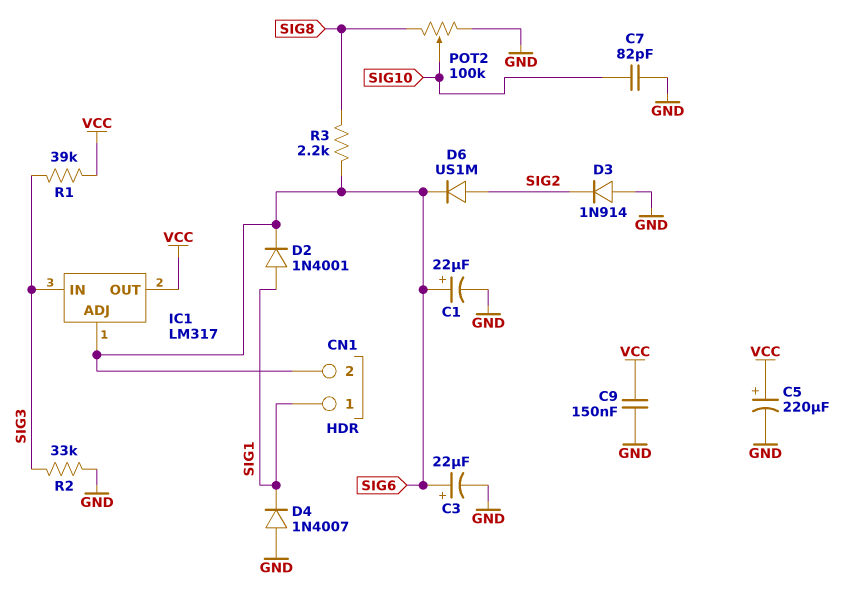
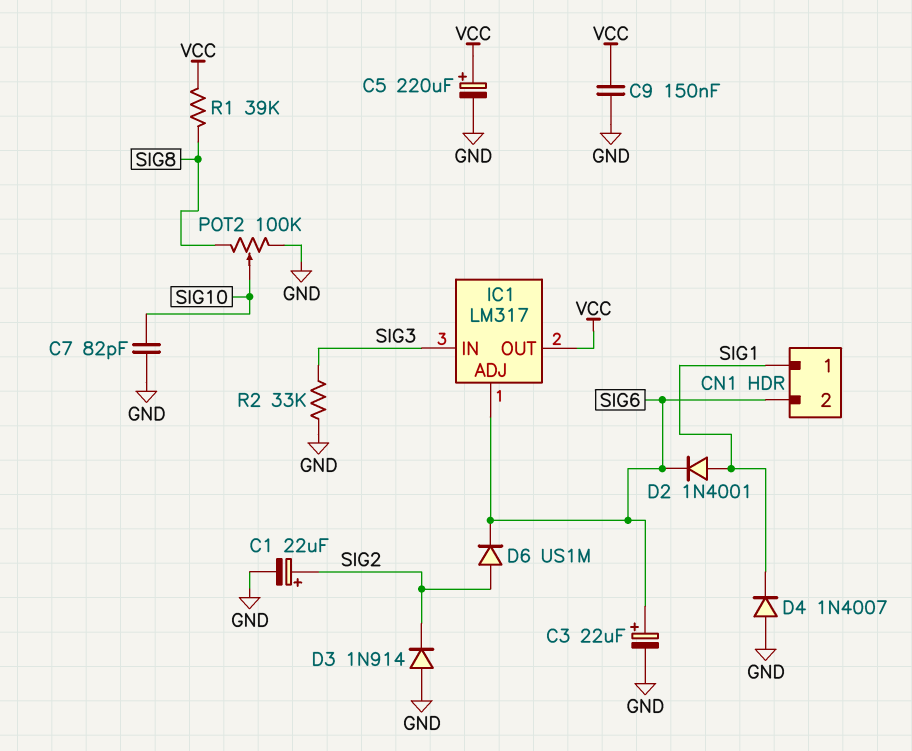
C1: 22uF (plus SIG6, minus GND) -> 22uF (plus SIG2, minus GND)
R1: 39k (SIG3, VCC) -> 39k (SIG8, VCC)
R3: 2.2k (SIG6, SIG8) -> none

